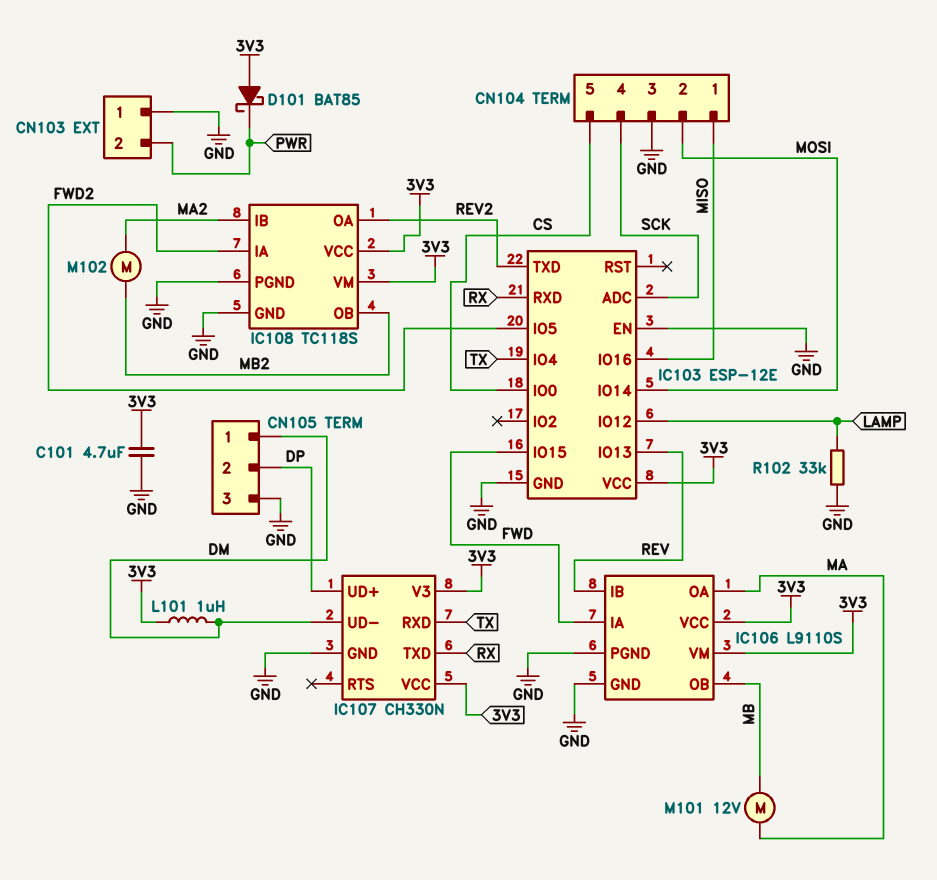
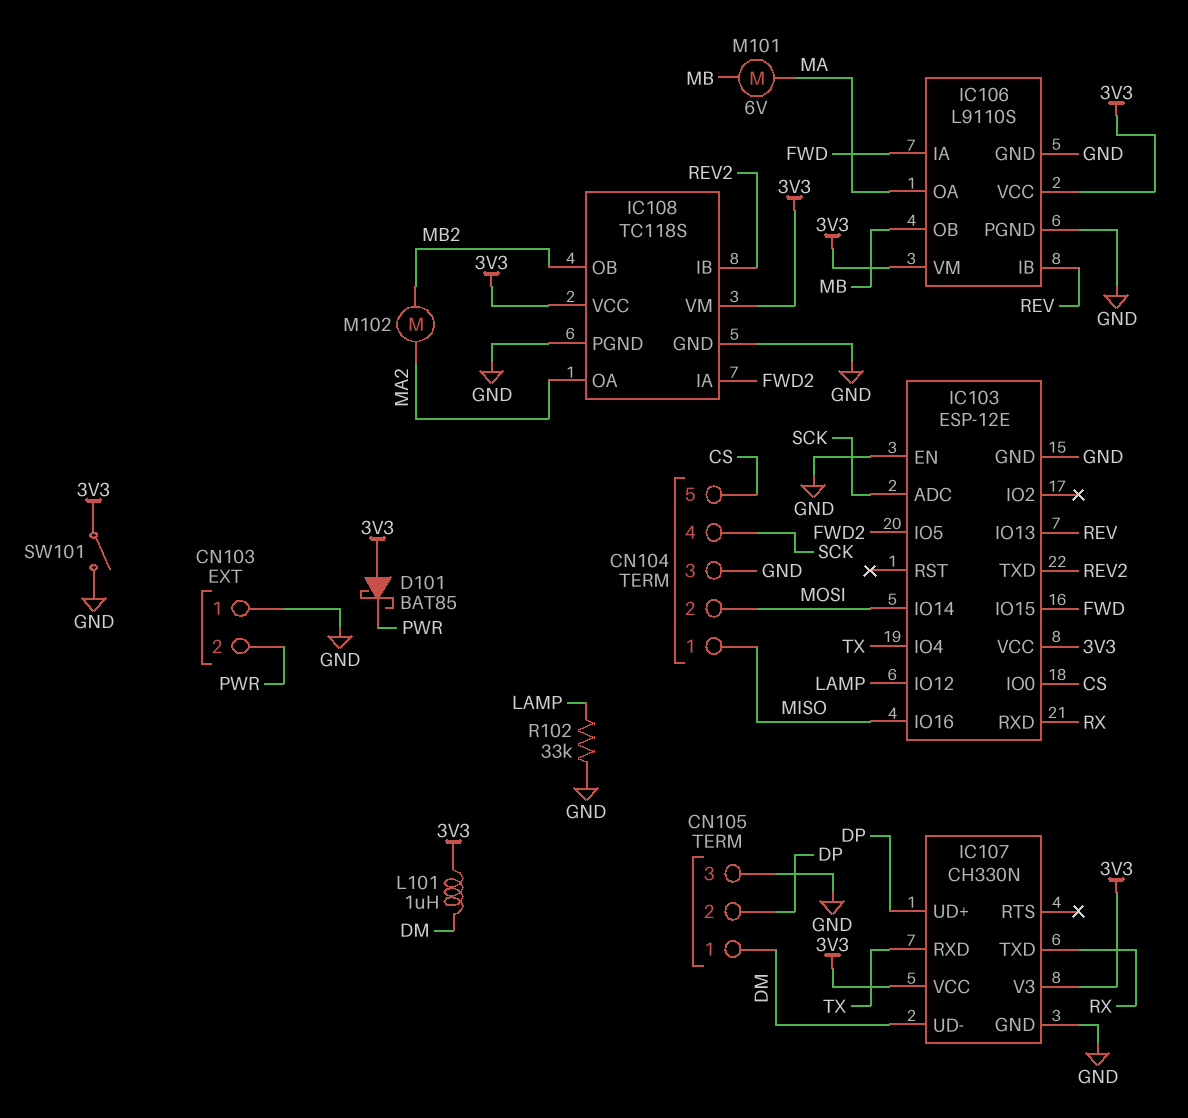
C101: 4.7uF (3V3, GND) -> none
IC108 pin IB: MA2 -> REV2
IC108 pin OA: REV2 -> MA2
M101: motor 12V (MA, MB) -> motor 6V (MA, MB)
SW101: none -> switch (3V3, GND)

